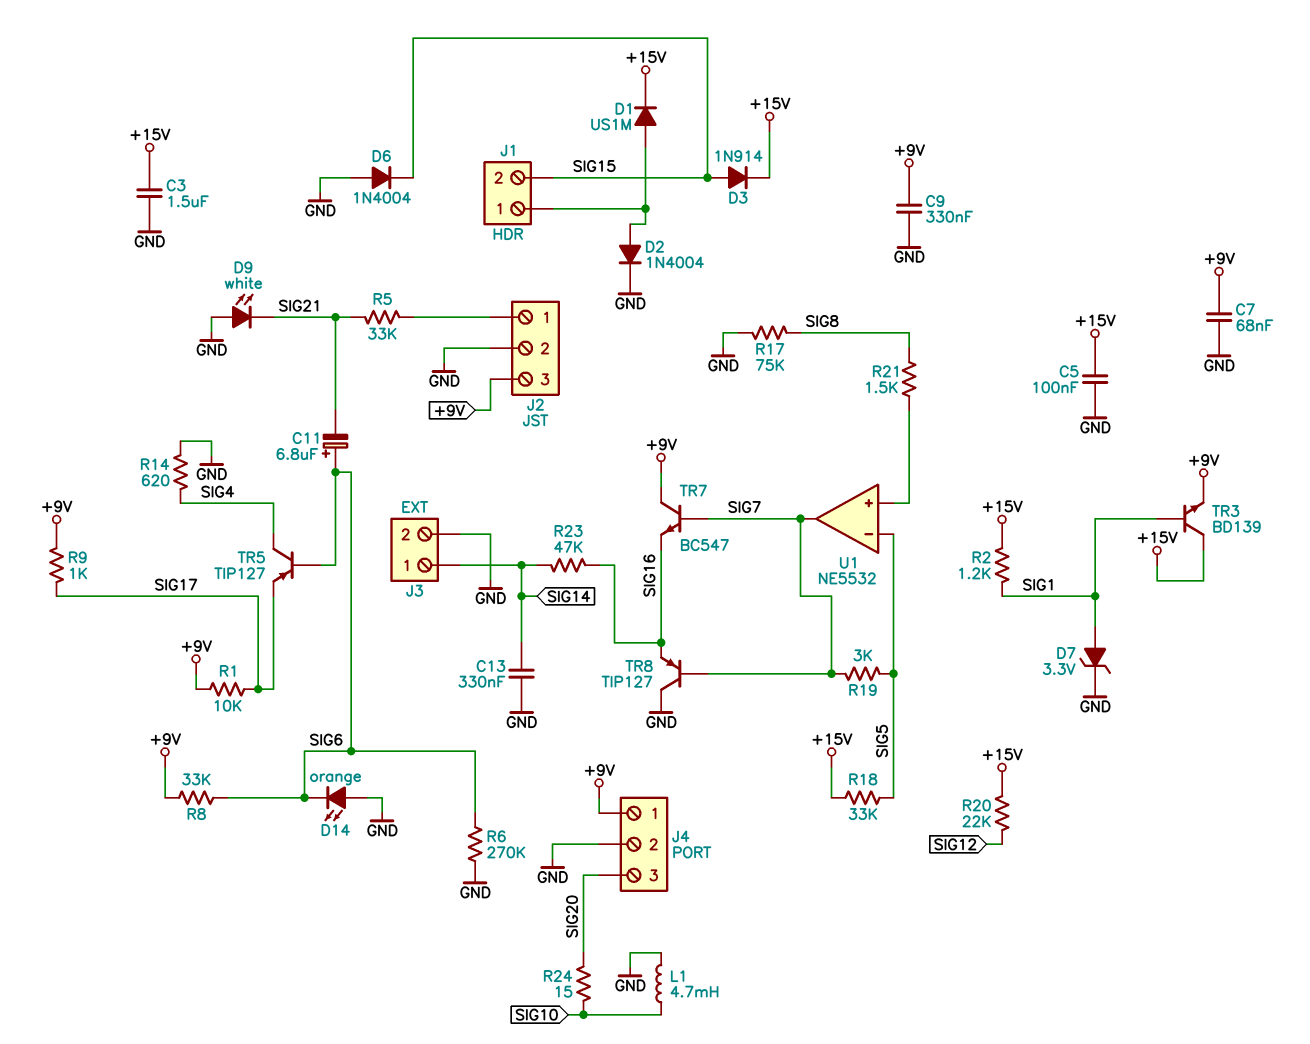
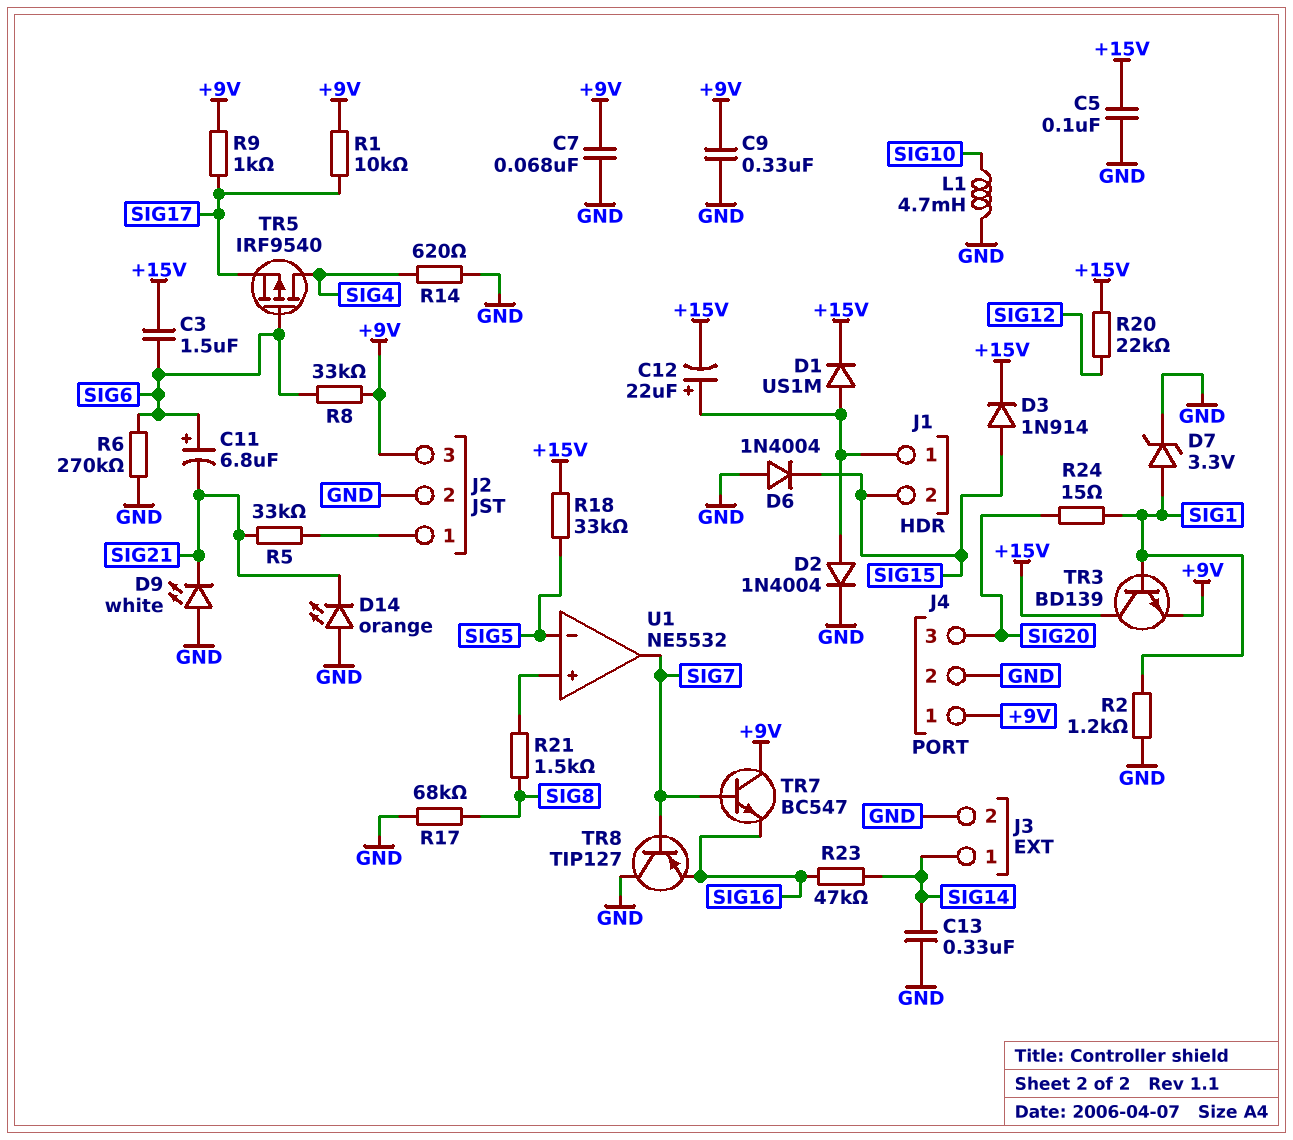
C3: 1.5uF (+15V, GND) -> 1.5uF (+15V, SIG6)
C12: none -> 22uF (plus J1/1, minus +15V)
D14: LED orange (A GND, K SIG6) -> LED orange (A GND, K SIG21)
R2: 1.2k (+15V, SIG1) -> 1.2k (GND, SIG1)
R17: 75k (GND, SIG8) -> 68k (GND, SIG8)
R19: 3k (SIG5, SIG7) -> none
R24: 15 (SIG10, SIG20) -> 15 (SIG1, SIG20)
TR5: PNP TIP127 (B SIG6, C SIG4, E SIG17) -> PMOS IRF9540 (G SIG6, D SIG4, S SIG17)

